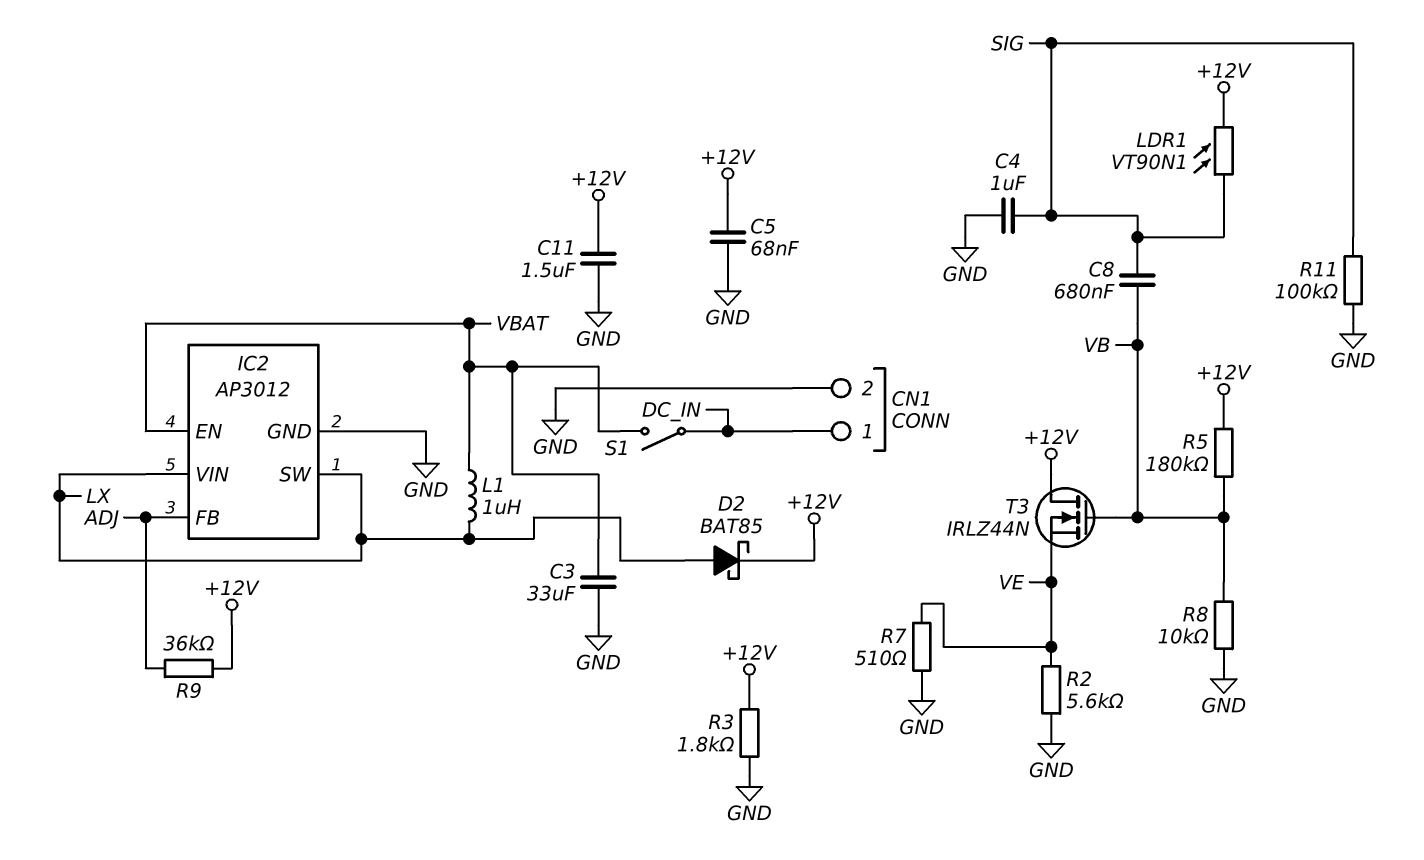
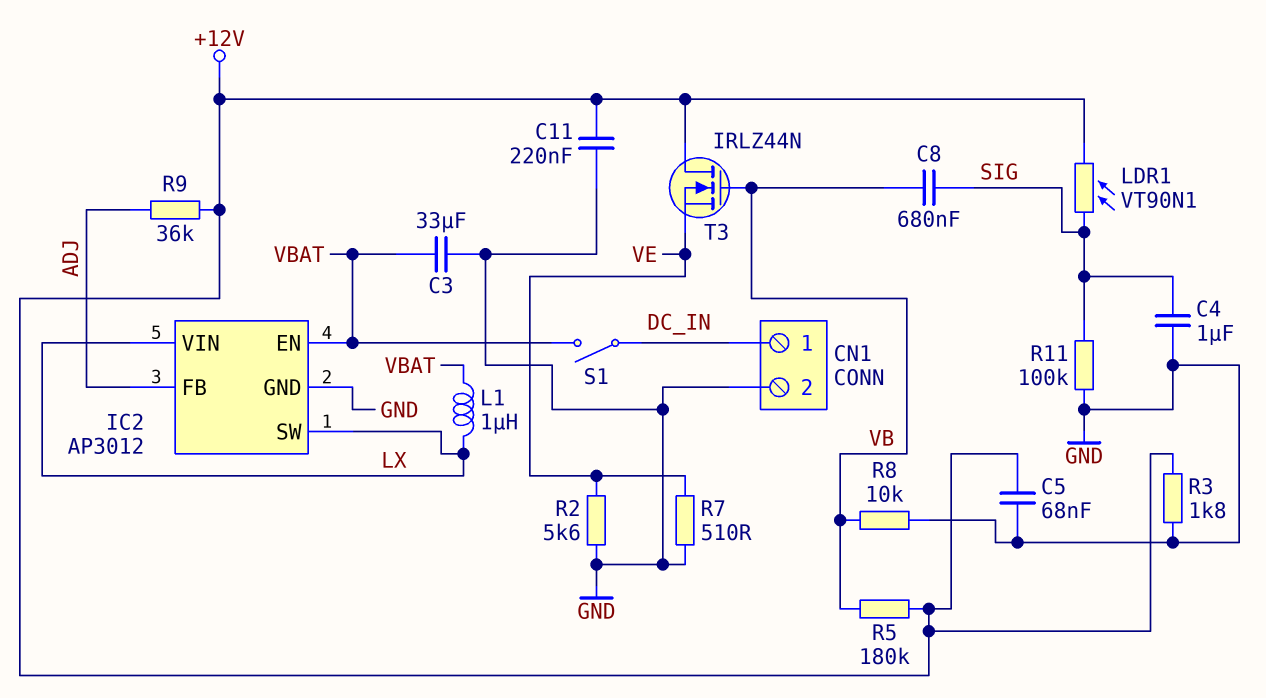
C11: 1.5uF (+12V, GND) -> 220nF (+12V, GND)
D2: schottky BAT85 (A LX, K +12V) -> none

